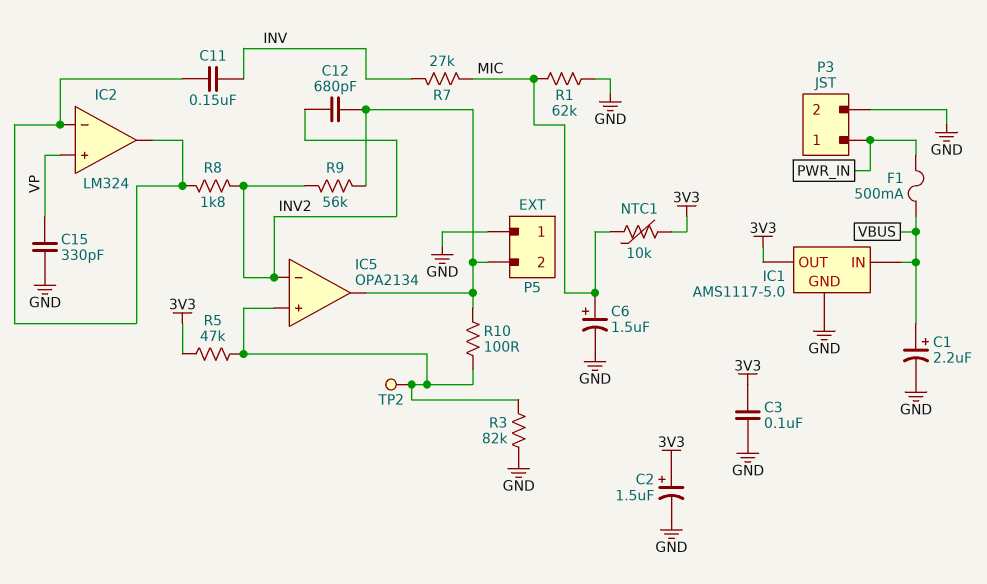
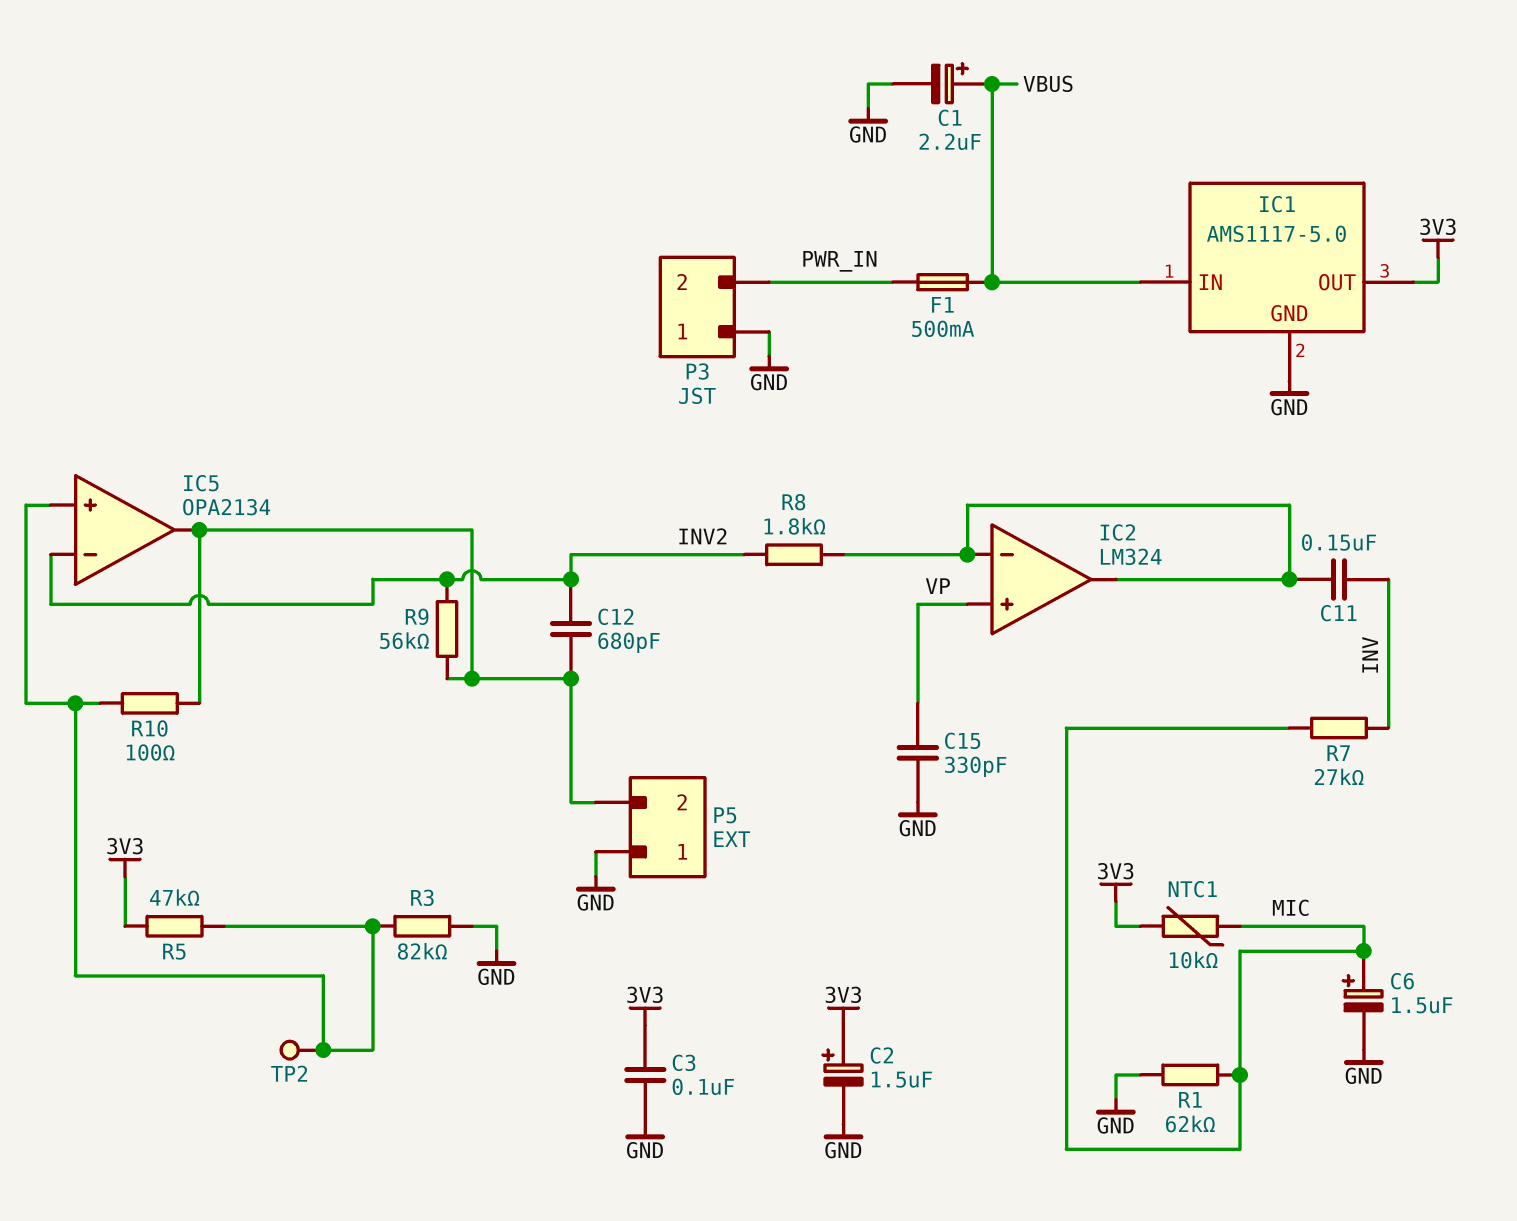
P3 pin 1: PWR_IN -> GND
P3 pin 2: GND -> PWR_IN

